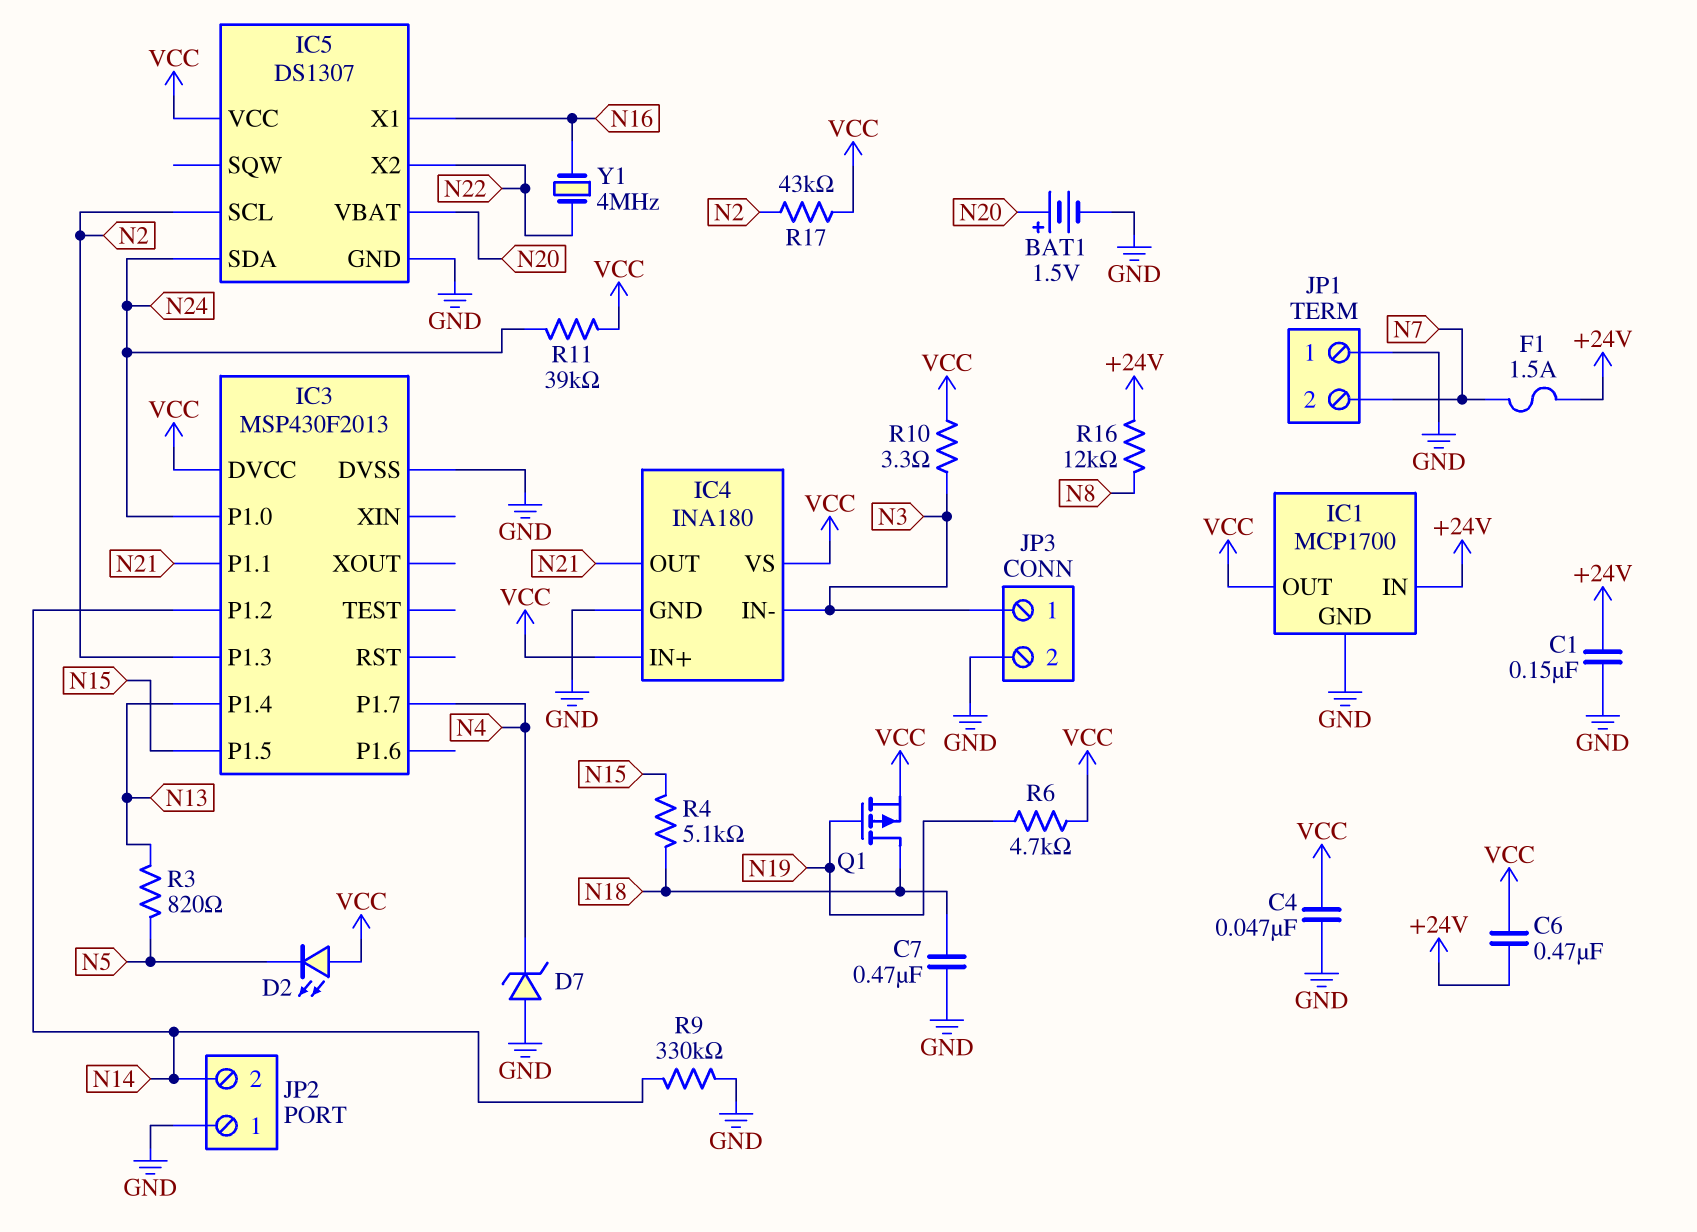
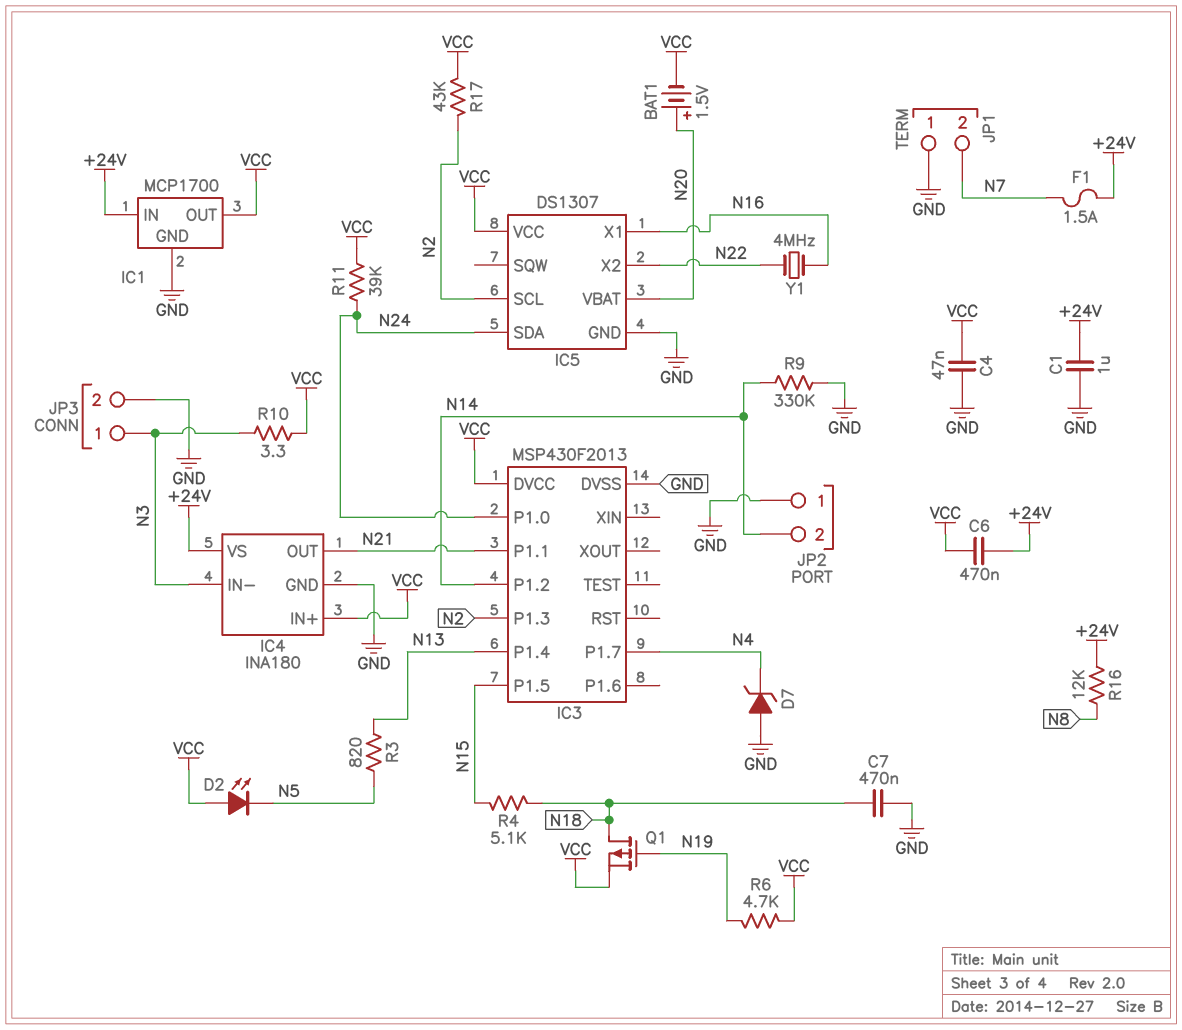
BAT1: 1.5V (plus N20, minus GND) -> 1.5V (plus N20, minus VCC)
C1: 150nF (+24V, GND) -> 1uF (+24V, GND)
IC4 pin VS: VCC -> +24V

